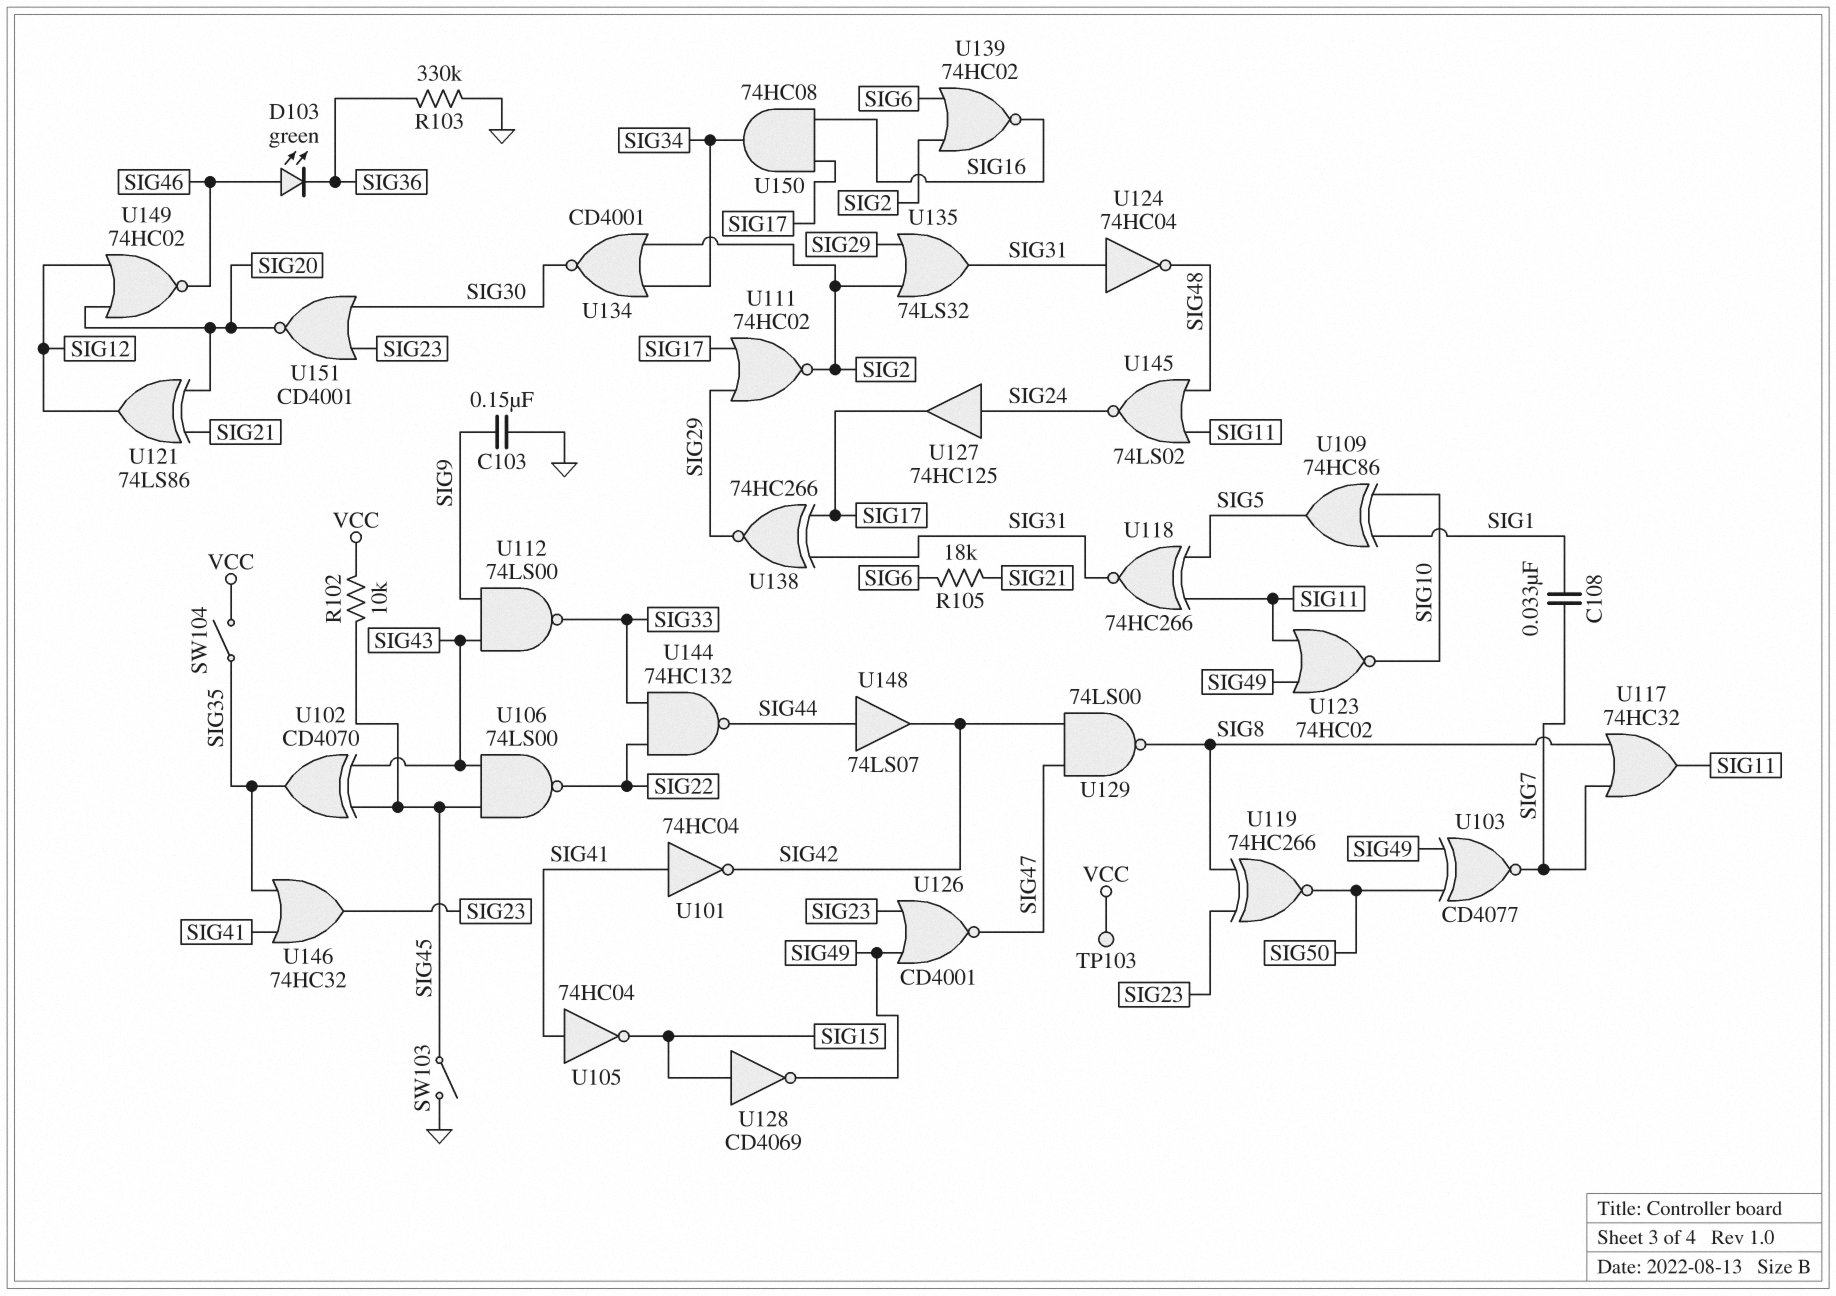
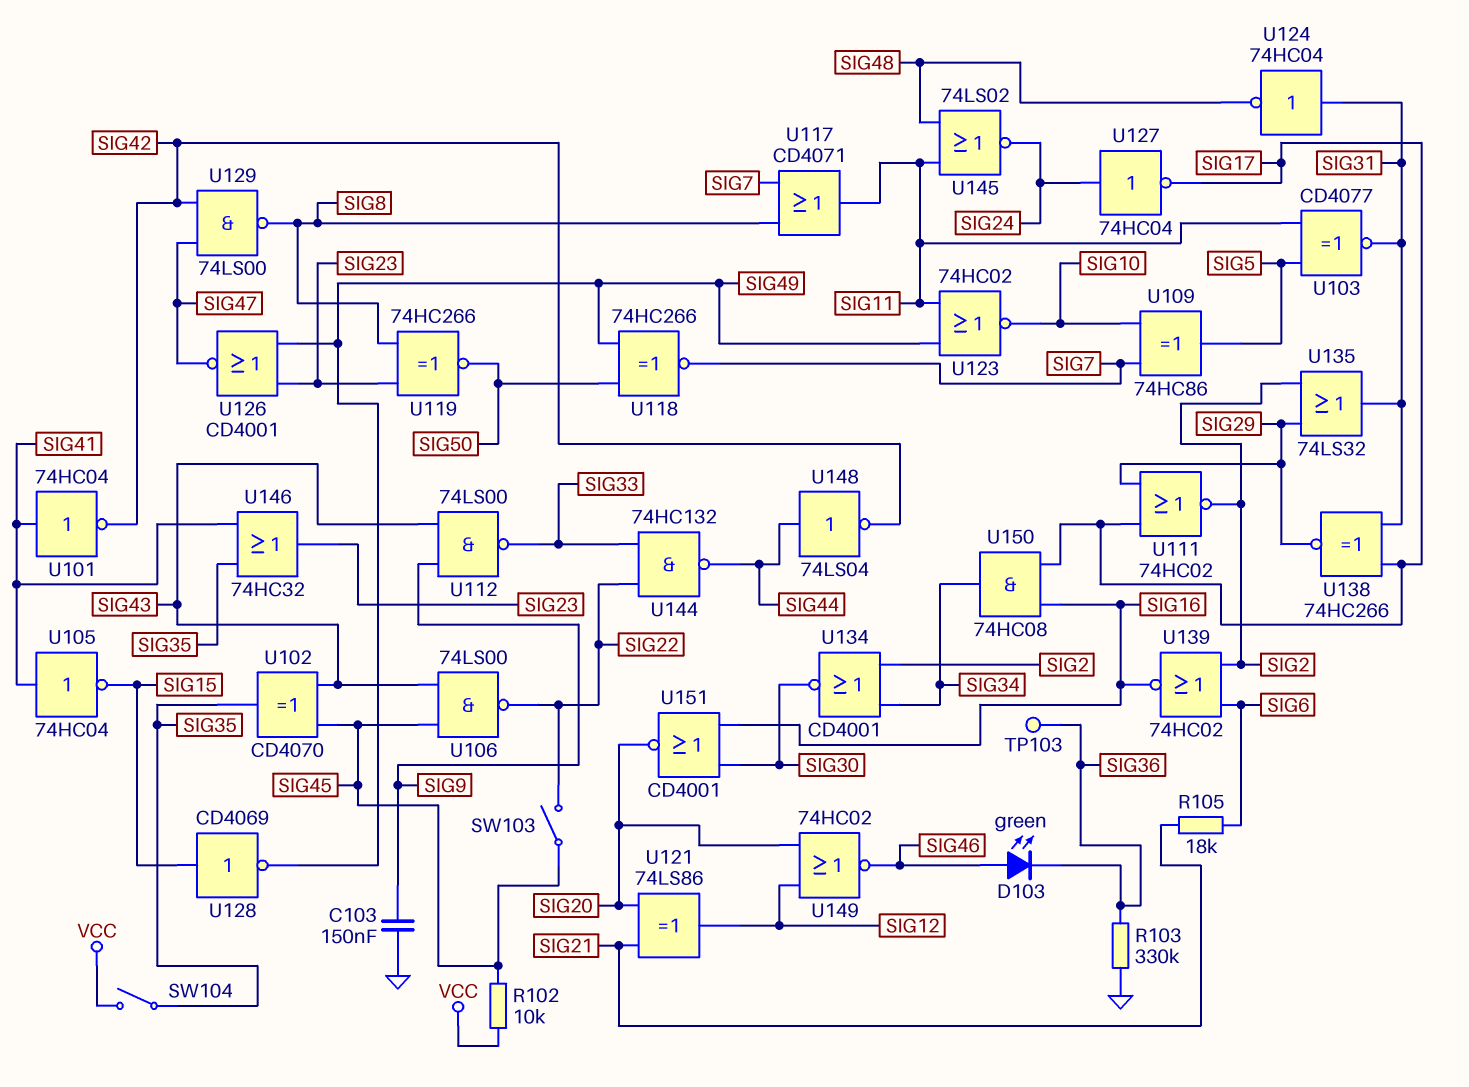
C108: 33nF (SIG1, SIG7) -> none
SW103: switch (GND, SIG45) -> switch (SIG22, SIG45)
TP103: test point (VCC) -> test point (SIG36)
U103: XNOR CD4077 (in SIG49, in SIG50, out SIG7) -> XNOR CD4077 (in SIG5, in SIG11, out SIG31)
U109: XOR 74HC86 (in SIG1, in SIG10, out SIG5) -> XOR 74HC86 (in SIG7, in SIG10, out SIG5)
U117: OR 74HC32 (in SIG7, in SIG8, out SIG11) -> OR CD4071 (in SIG7, in SIG8, out SIG11)
U118: XNOR 74HC266 (in SIG5, in SIG11, out SIG31) -> XNOR 74HC266 (in SIG49, in SIG50, out SIG7)
U127: buffer 74HC125 (in SIG24, out SIG17) -> NOT 74HC04 (in SIG24, out SIG17)
U148: buffer 74LS07 (in SIG44, out SIG42) -> NOT 74LS04 (in SIG44, out SIG42)
U151: NOR CD4001 (in SIG23, in SIG30, out SIG20) -> NOR CD4001 (in SIG16, in SIG30, out SIG20)

